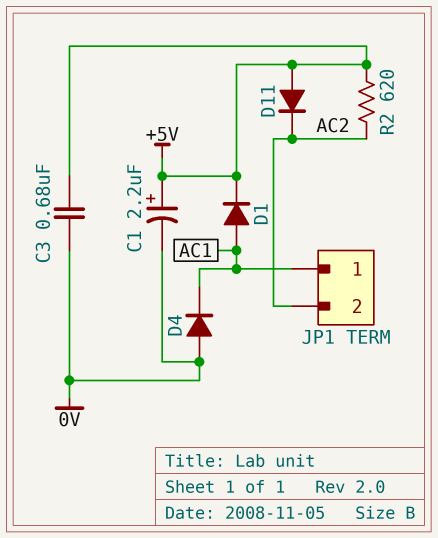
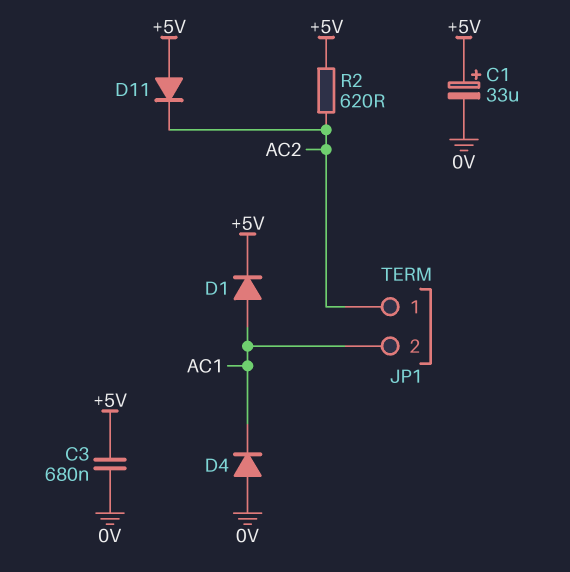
C1: 2.2uF (plus +5V, minus 0V) -> 33uF (plus +5V, minus 0V)
JP1 pin 1: AC1 -> AC2
JP1 pin 2: AC2 -> AC1

